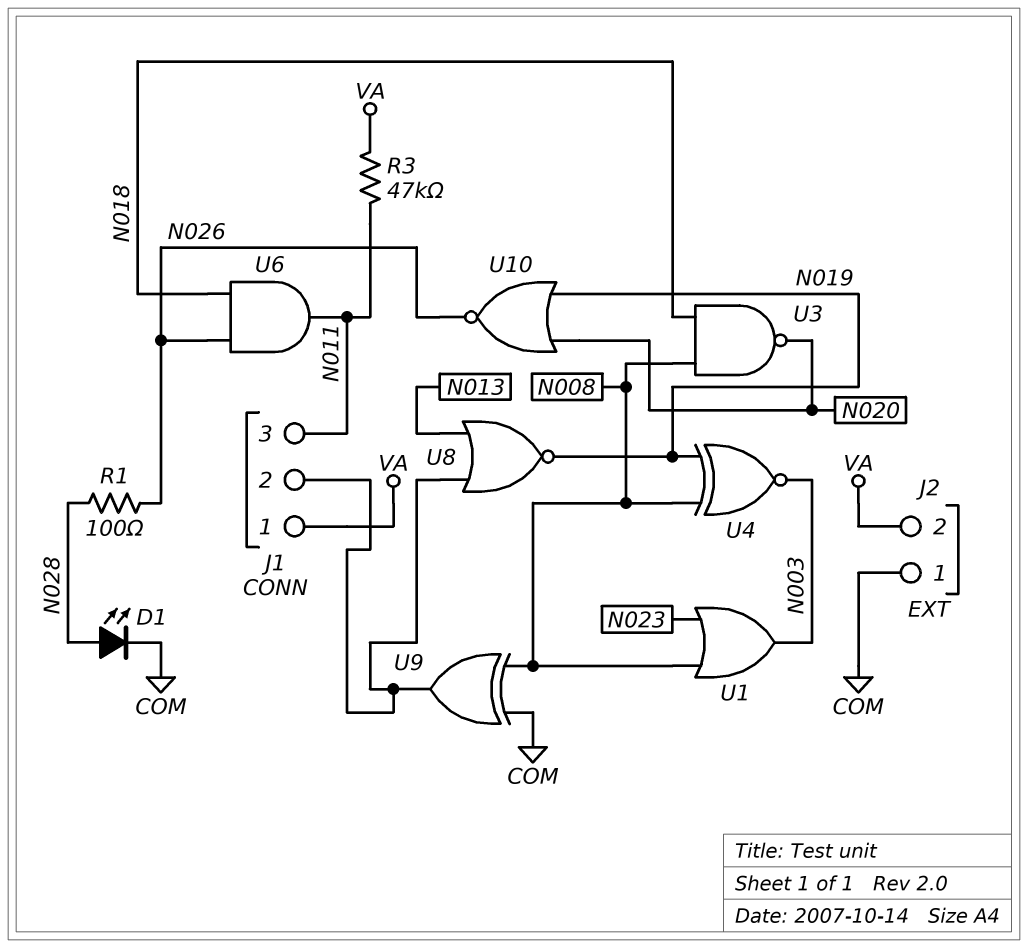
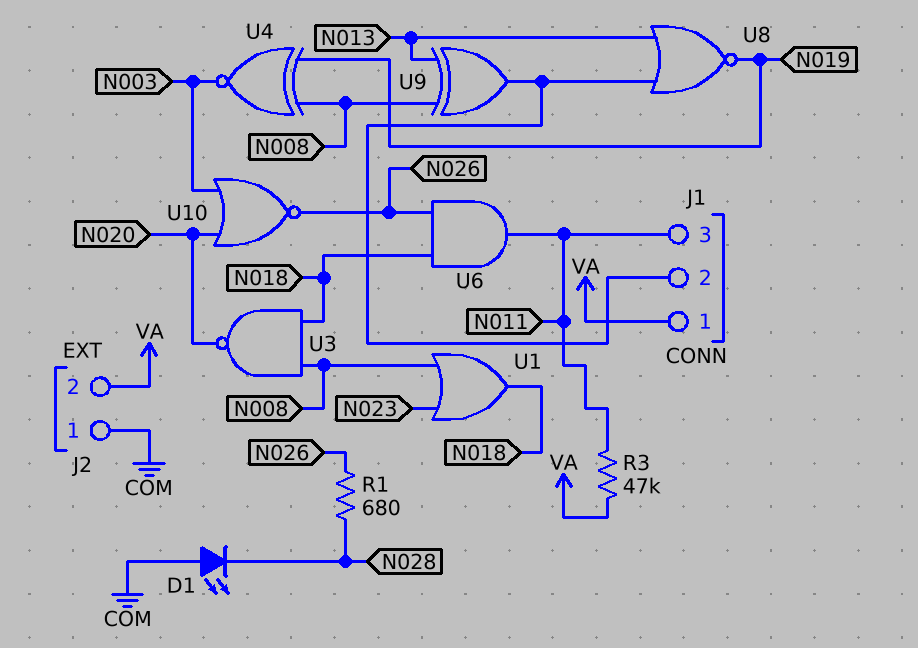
D1: LED (A N028, K COM) -> LED (A COM, K N028)
R1: 100 (N026, N028) -> 680 (N026, N028)
U1: OR (in N008, in N023, out N003) -> OR (in N008, in N023, out N018)
U9: XOR (in COM, in N008, out J1/2) -> XOR (in N008, in N013, out J1/2)
U10: NOR (in N019, in N020, out N026) -> NOR (in N003, in N020, out N026)

